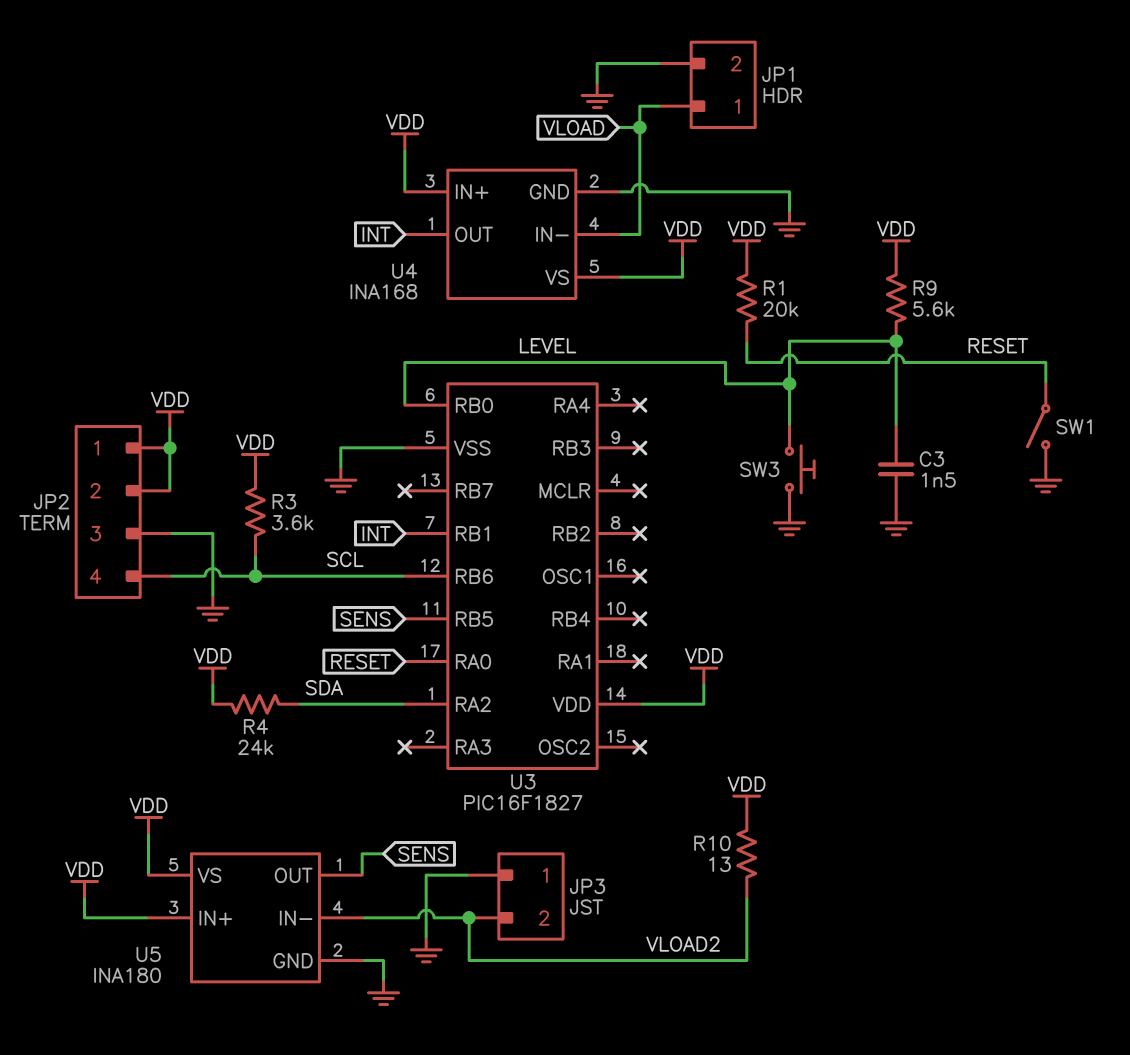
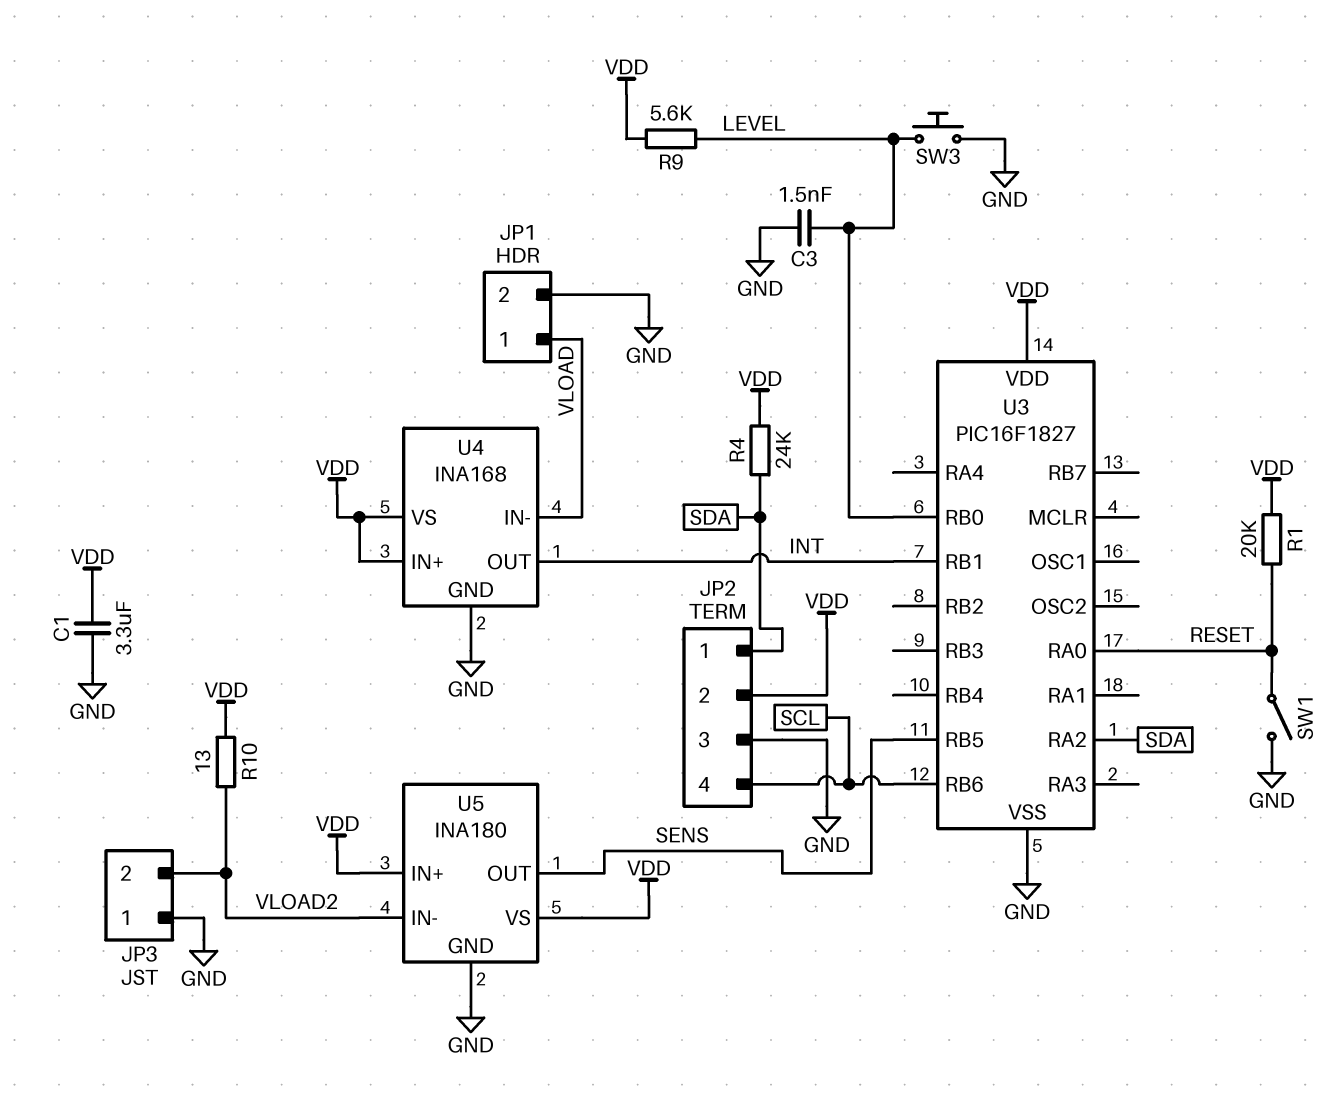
C1: none -> 3.3uF (GND, VDD)
JP2 pin 1: VDD -> SDA
R3: 3.6k (SCL, VDD) -> none

